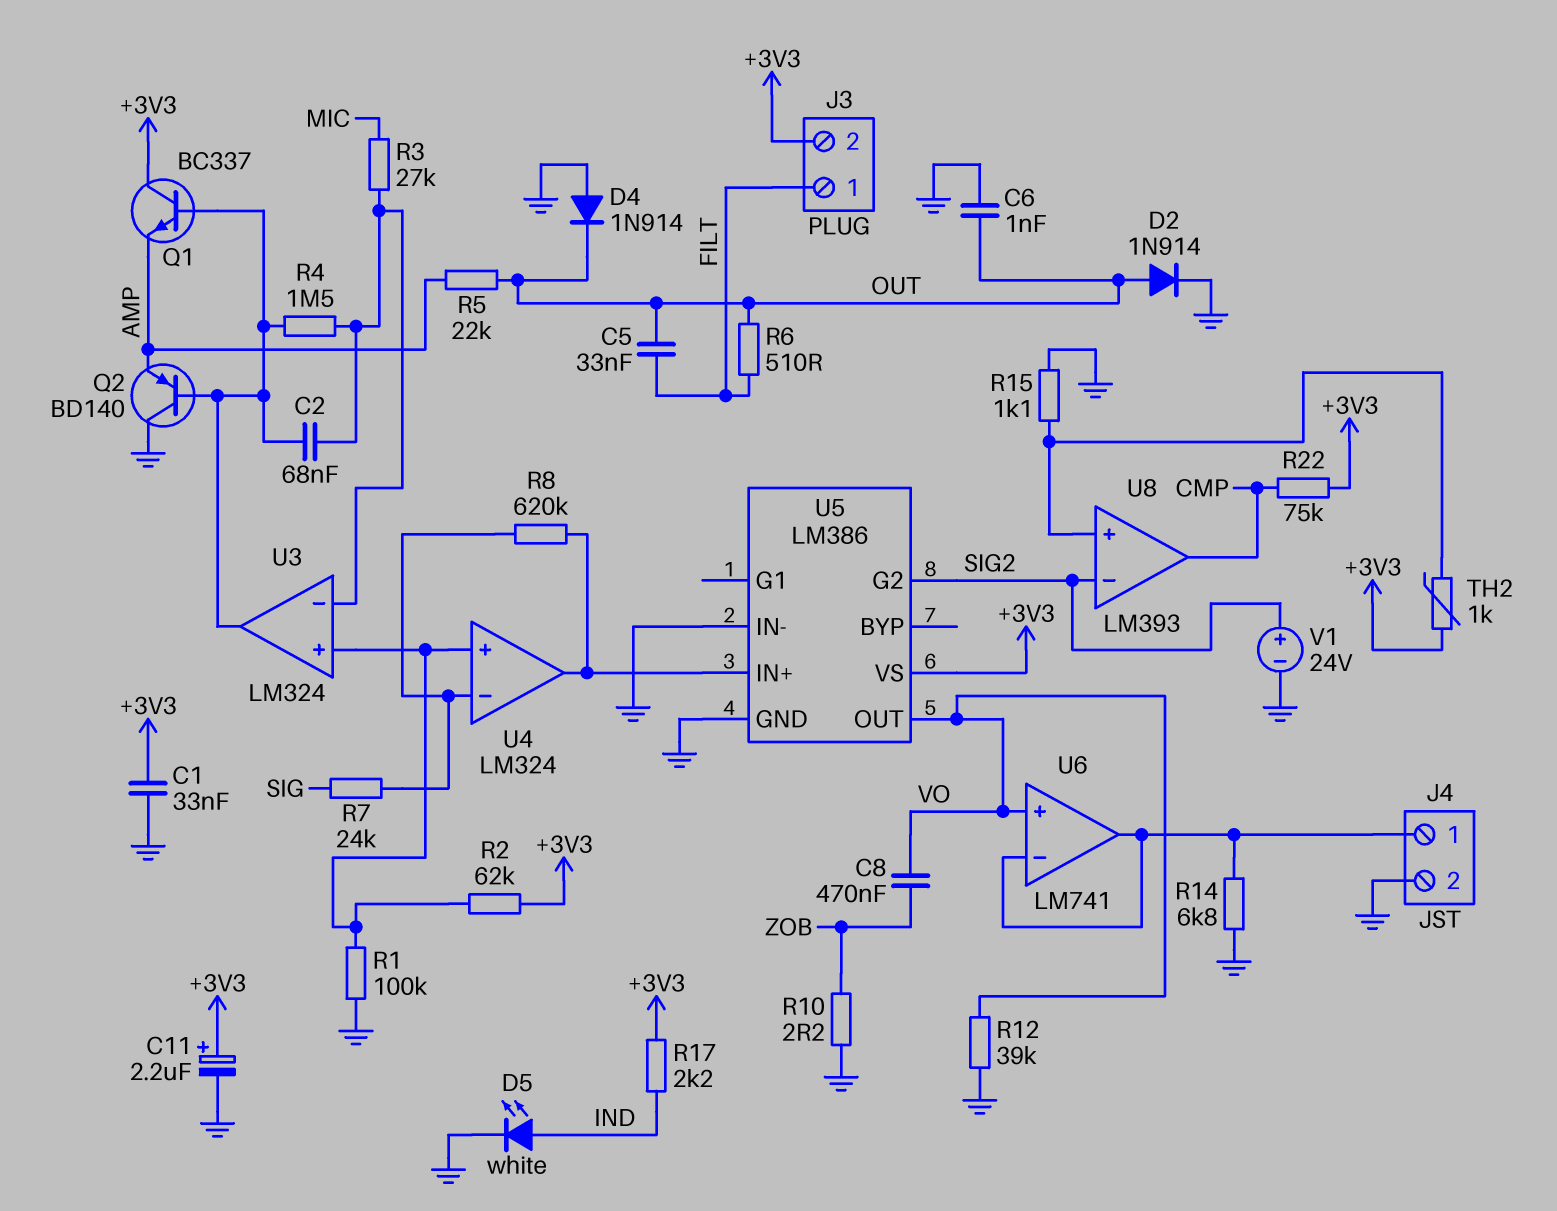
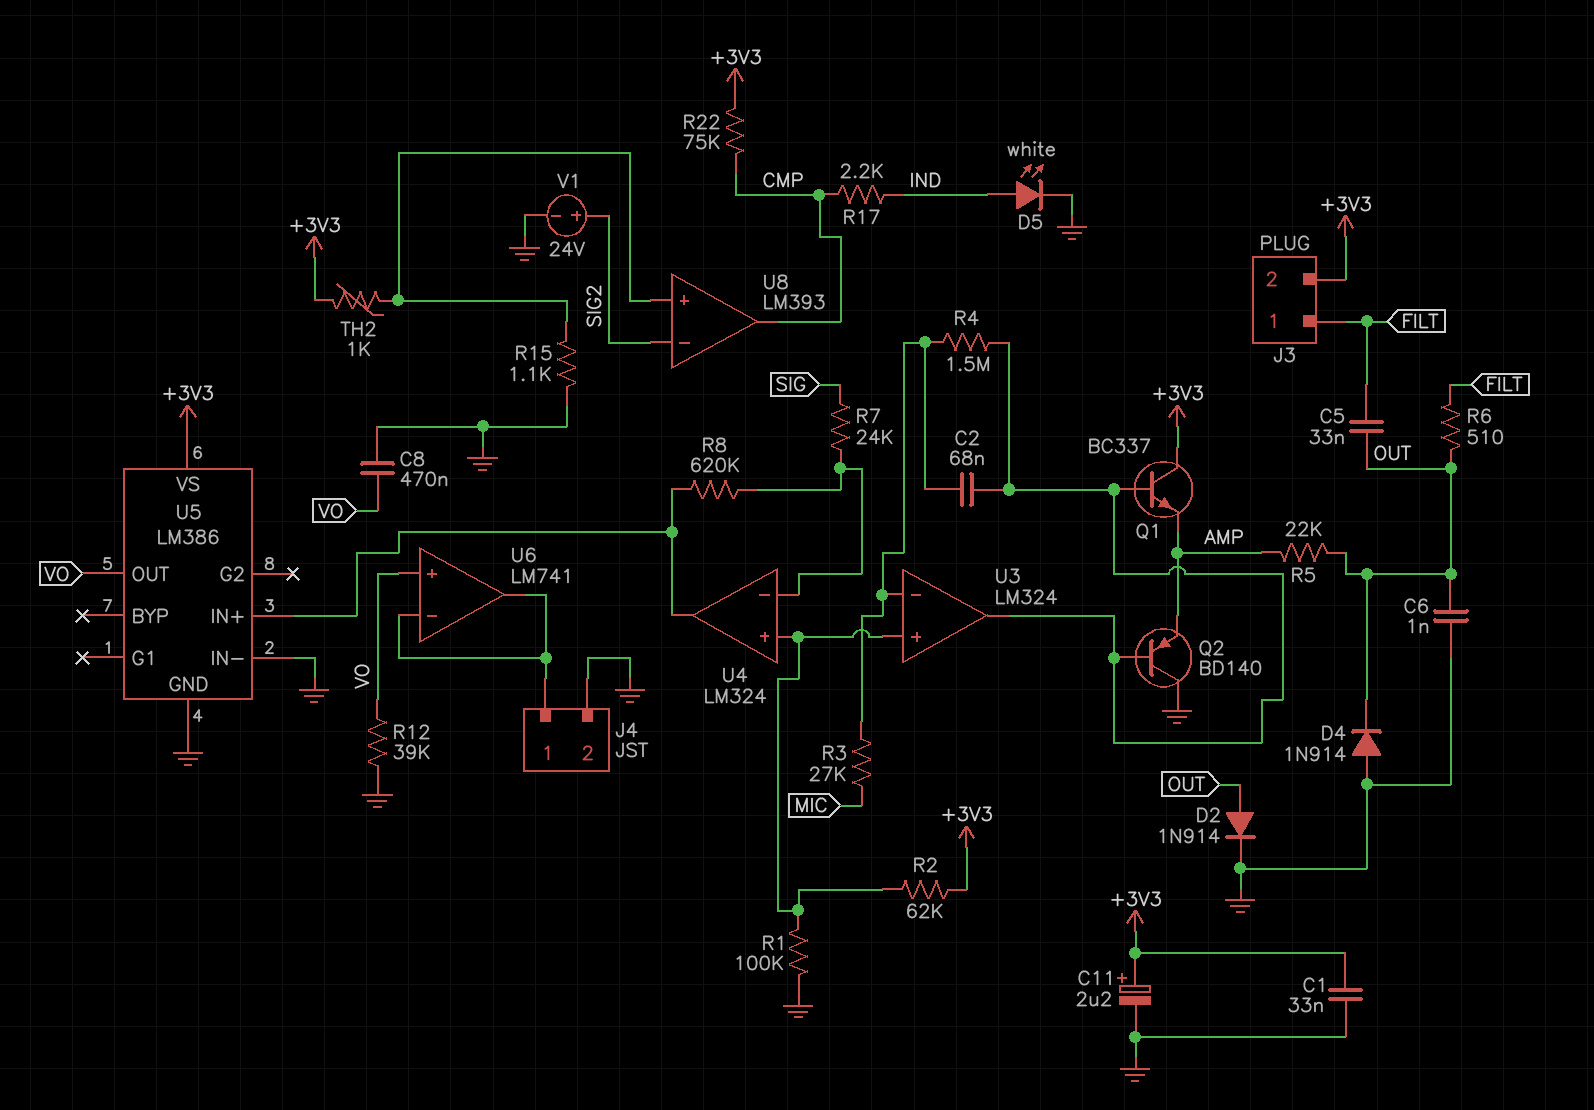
C8: 470nF (VO, ZOB) -> 470nF (GND, VO)
R10: 2.2 (GND, ZOB) -> none
R14: 6.8k (GND, J4/1) -> none
R17: 2.2k (+3V3, IND) -> 2.2k (CMP, IND)
U5 pin G2: SIG2 -> none

